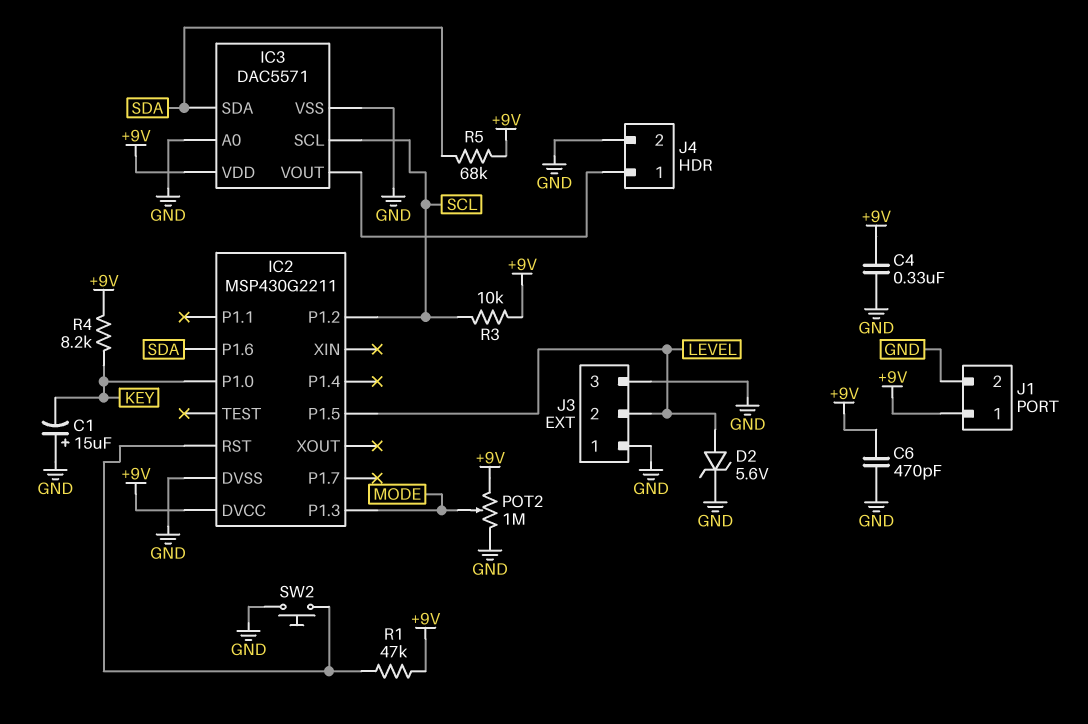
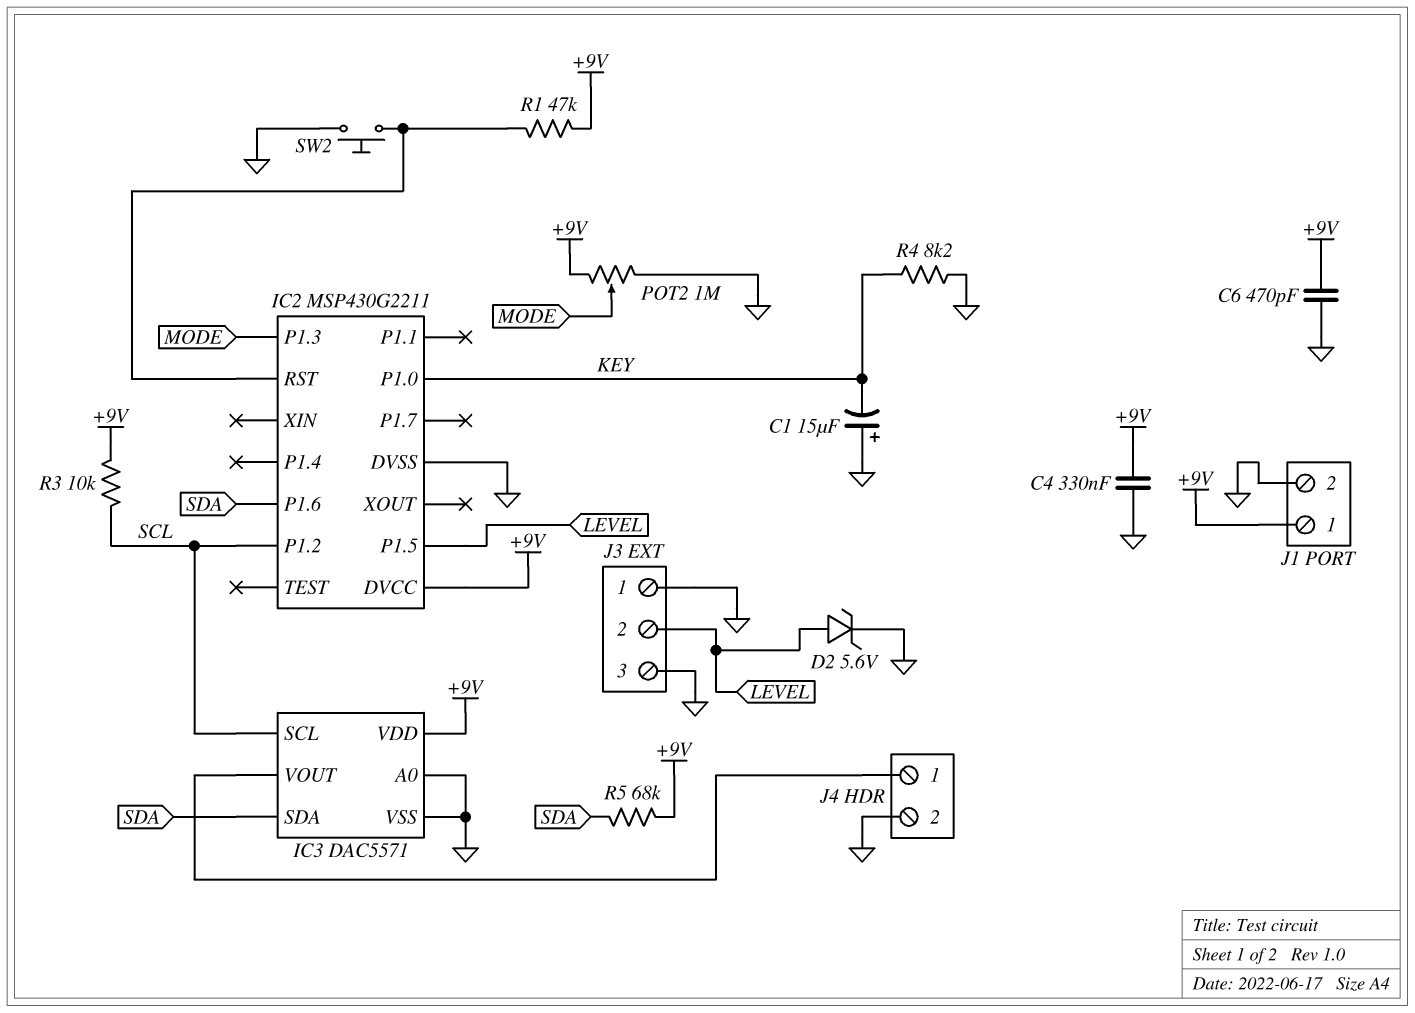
R4: 8.2k (+9V, KEY) -> 8.2k (GND, KEY)

